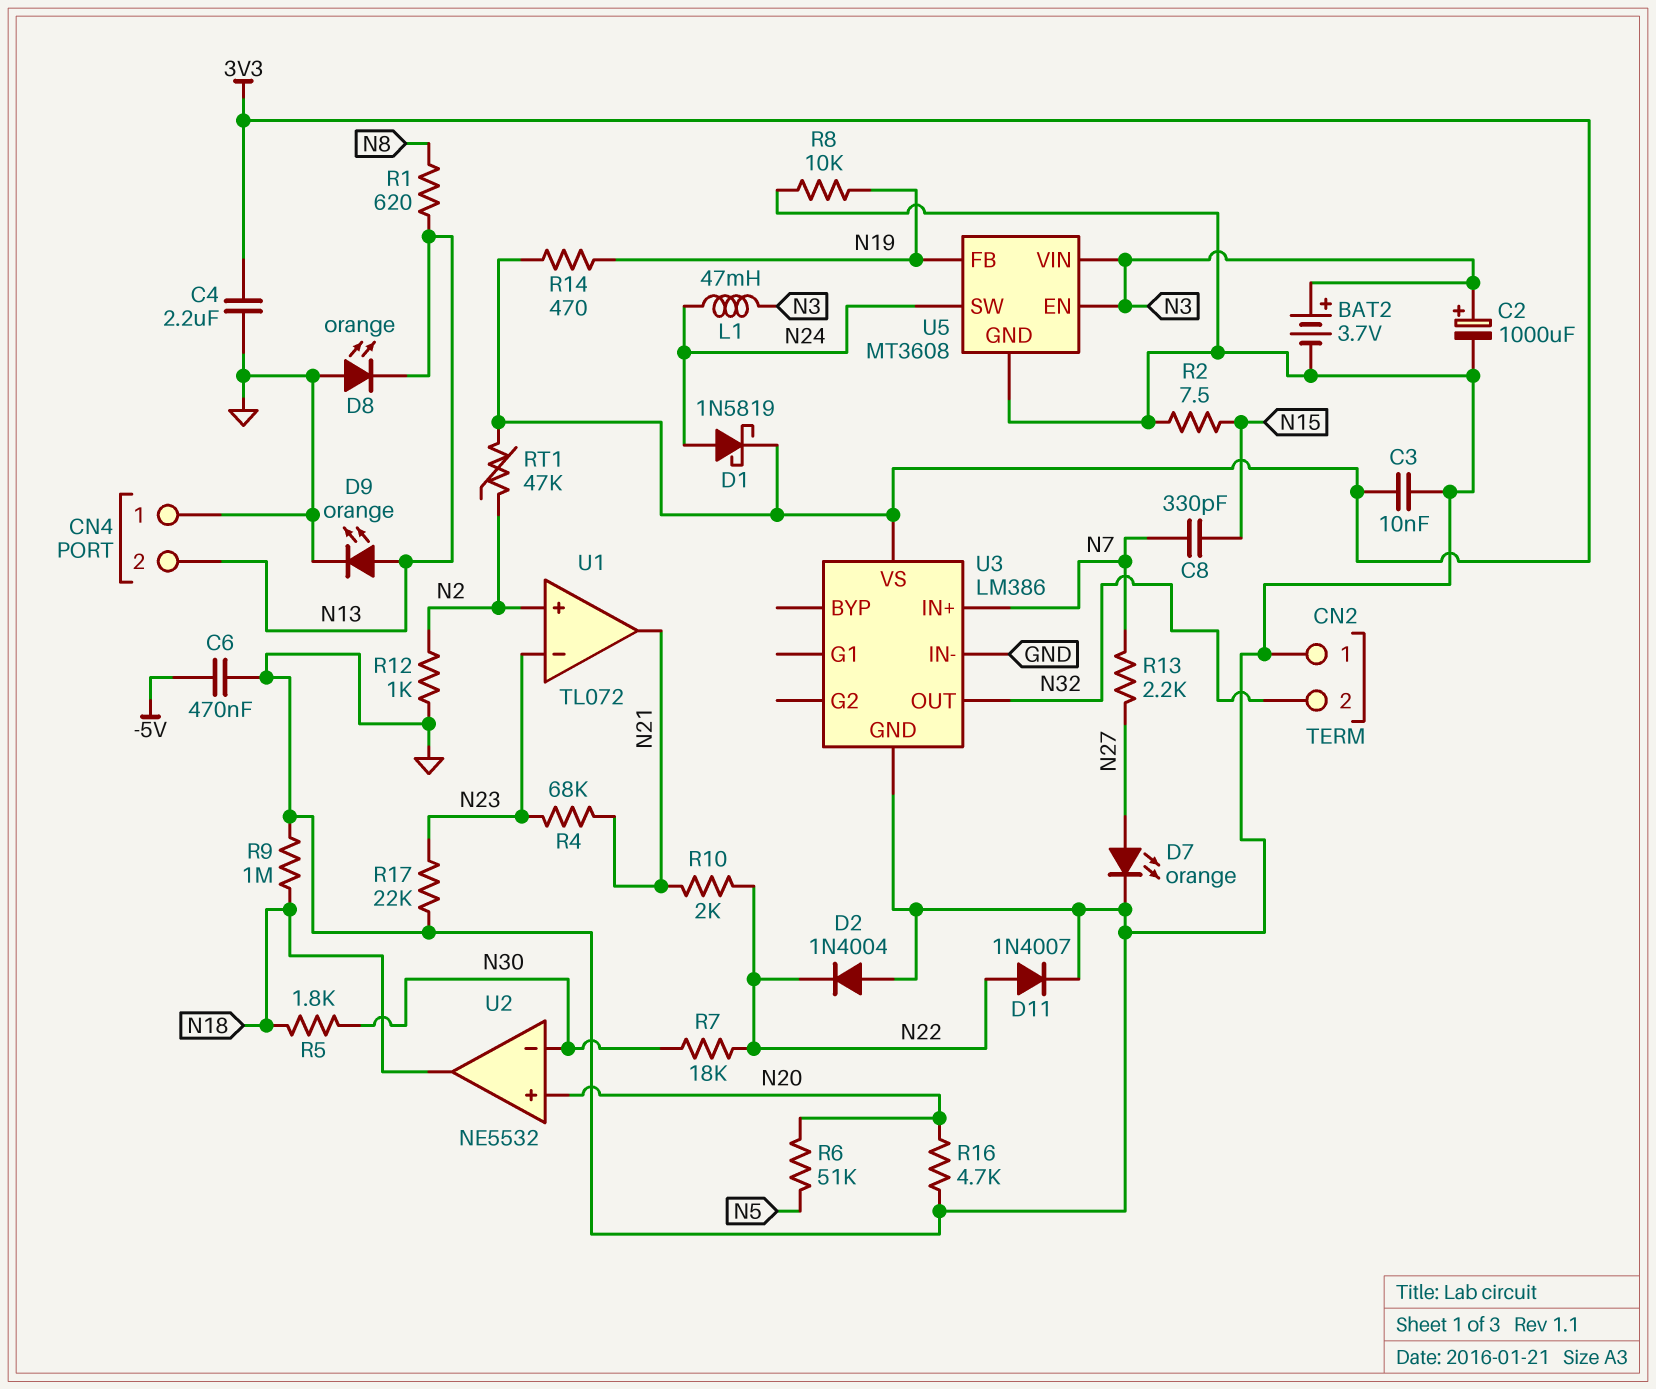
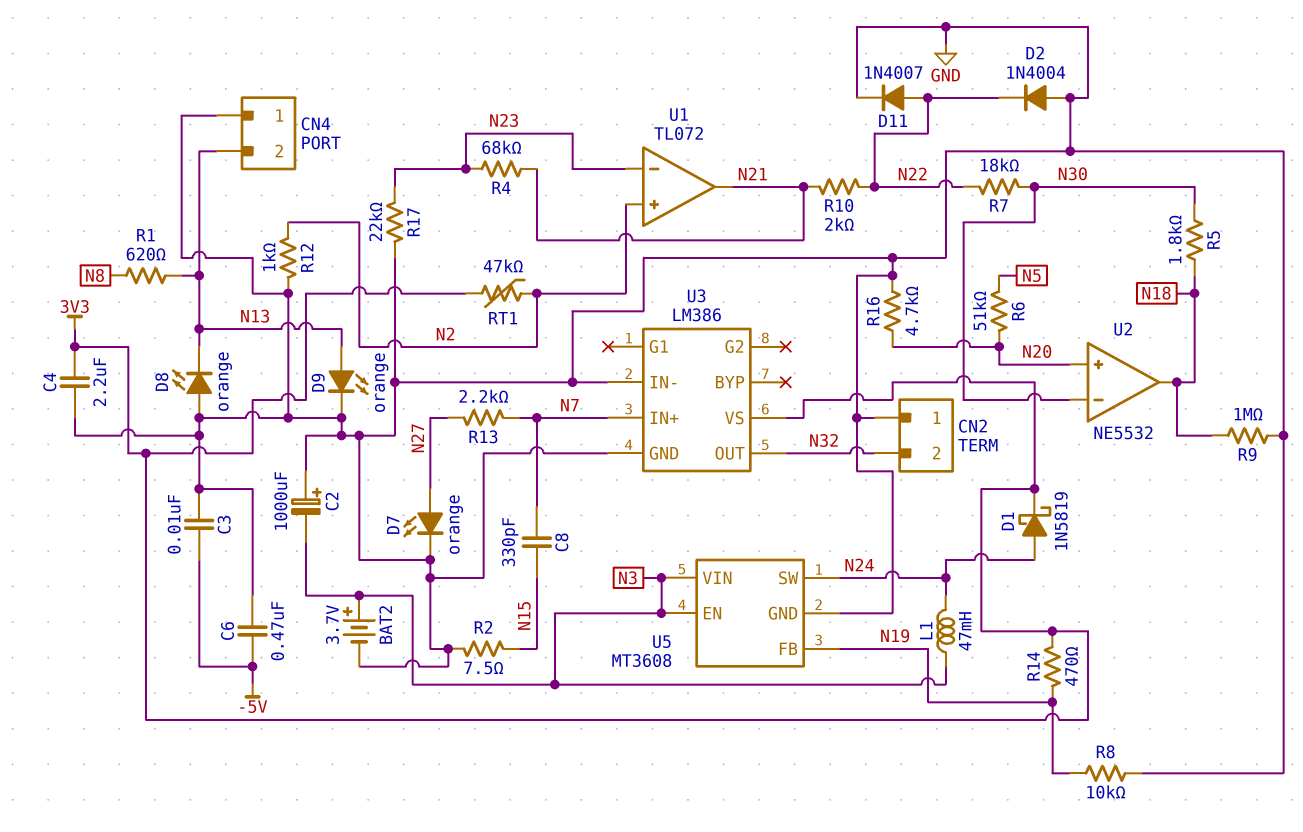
C2: 1000uF (plus N3, minus GND) -> 1000uF (plus GND, minus N3)
C3: 10nF (3V3, GND) -> 10nF (-5V, GND)

